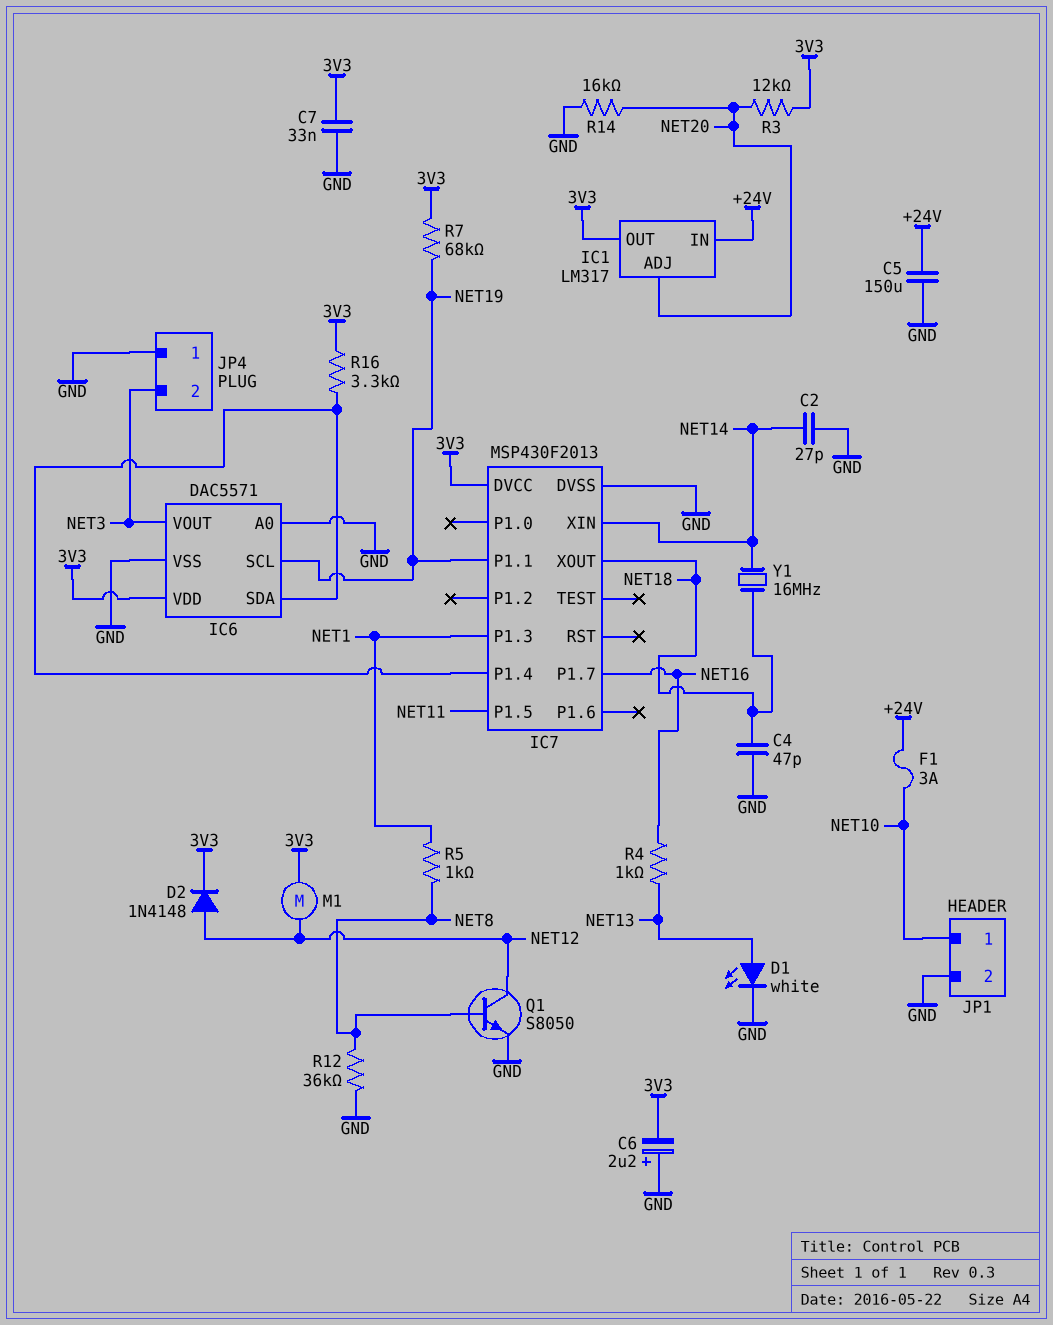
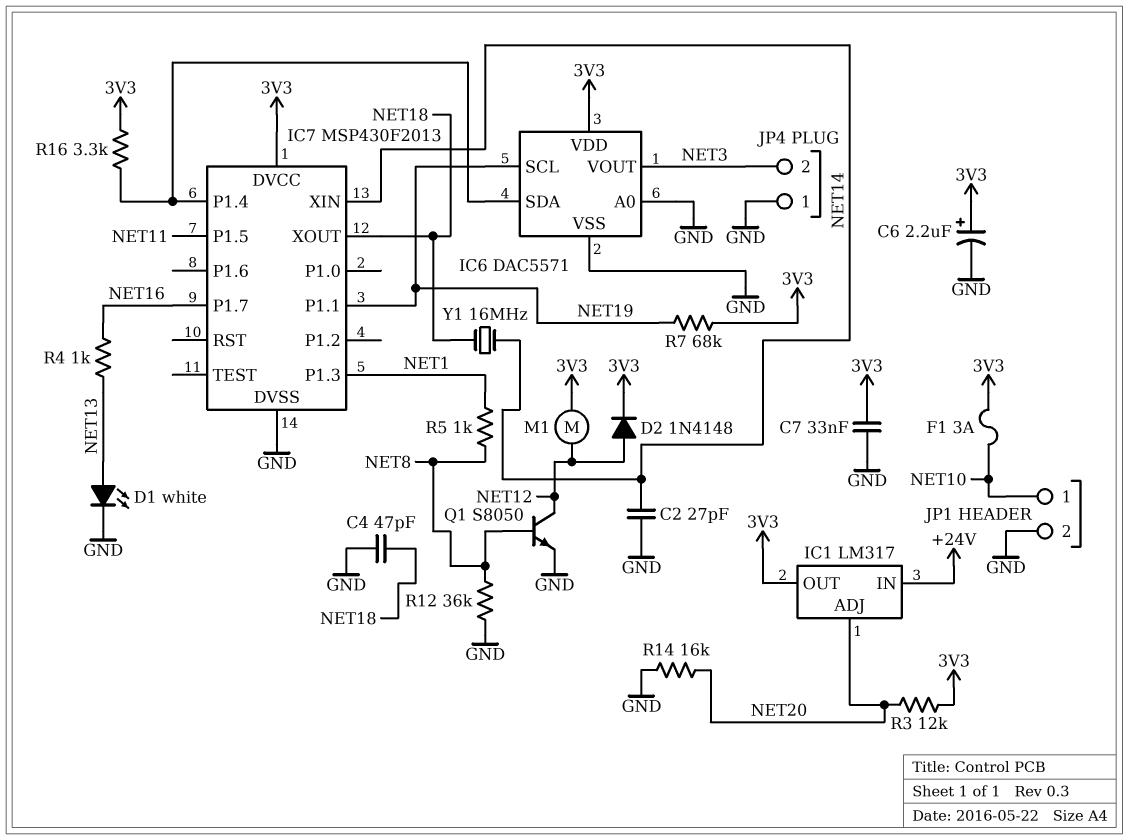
C5: 150uF (+24V, GND) -> none
C6: 2.2uF (plus GND, minus 3V3) -> 2.2uF (plus 3V3, minus GND)
F1: 3A (+24V, NET10) -> 3A (3V3, NET10)

